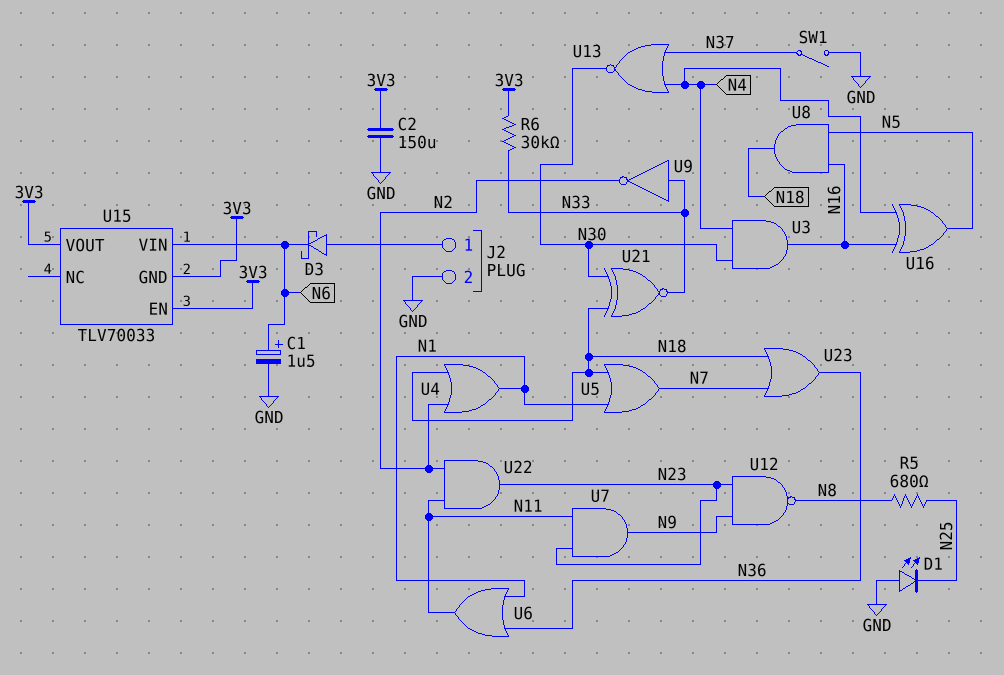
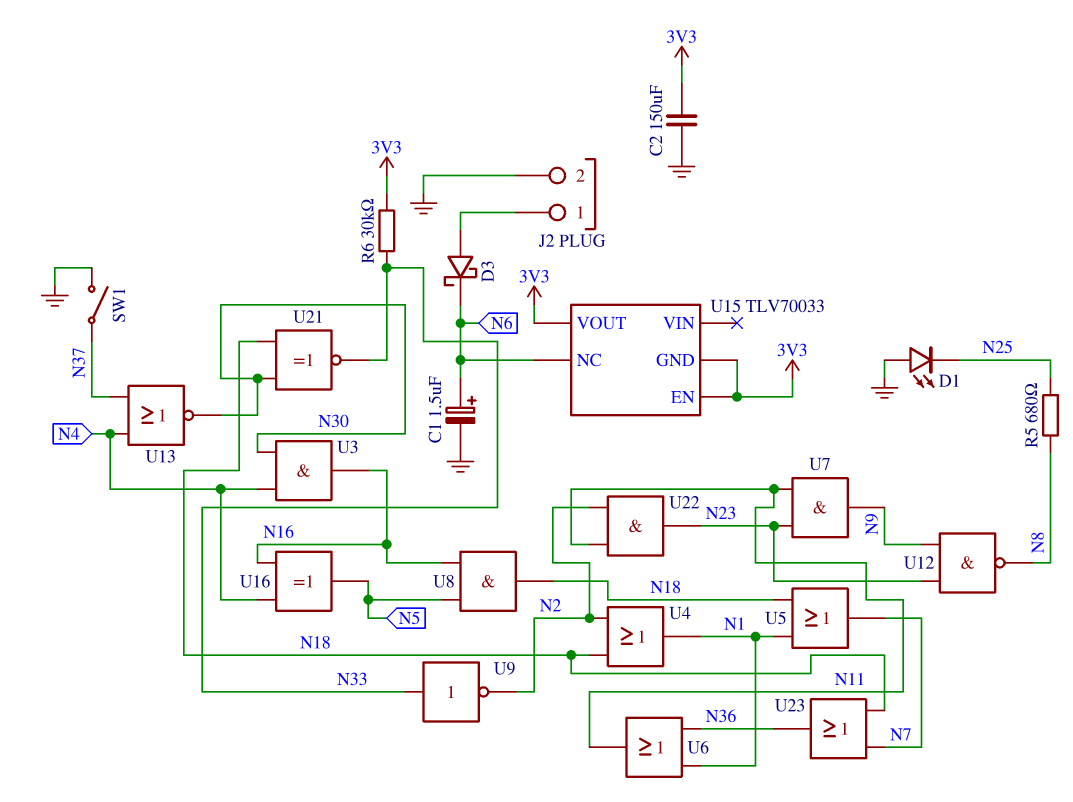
U15 pin NC: none -> N6
U15 pin VIN: N6 -> none

